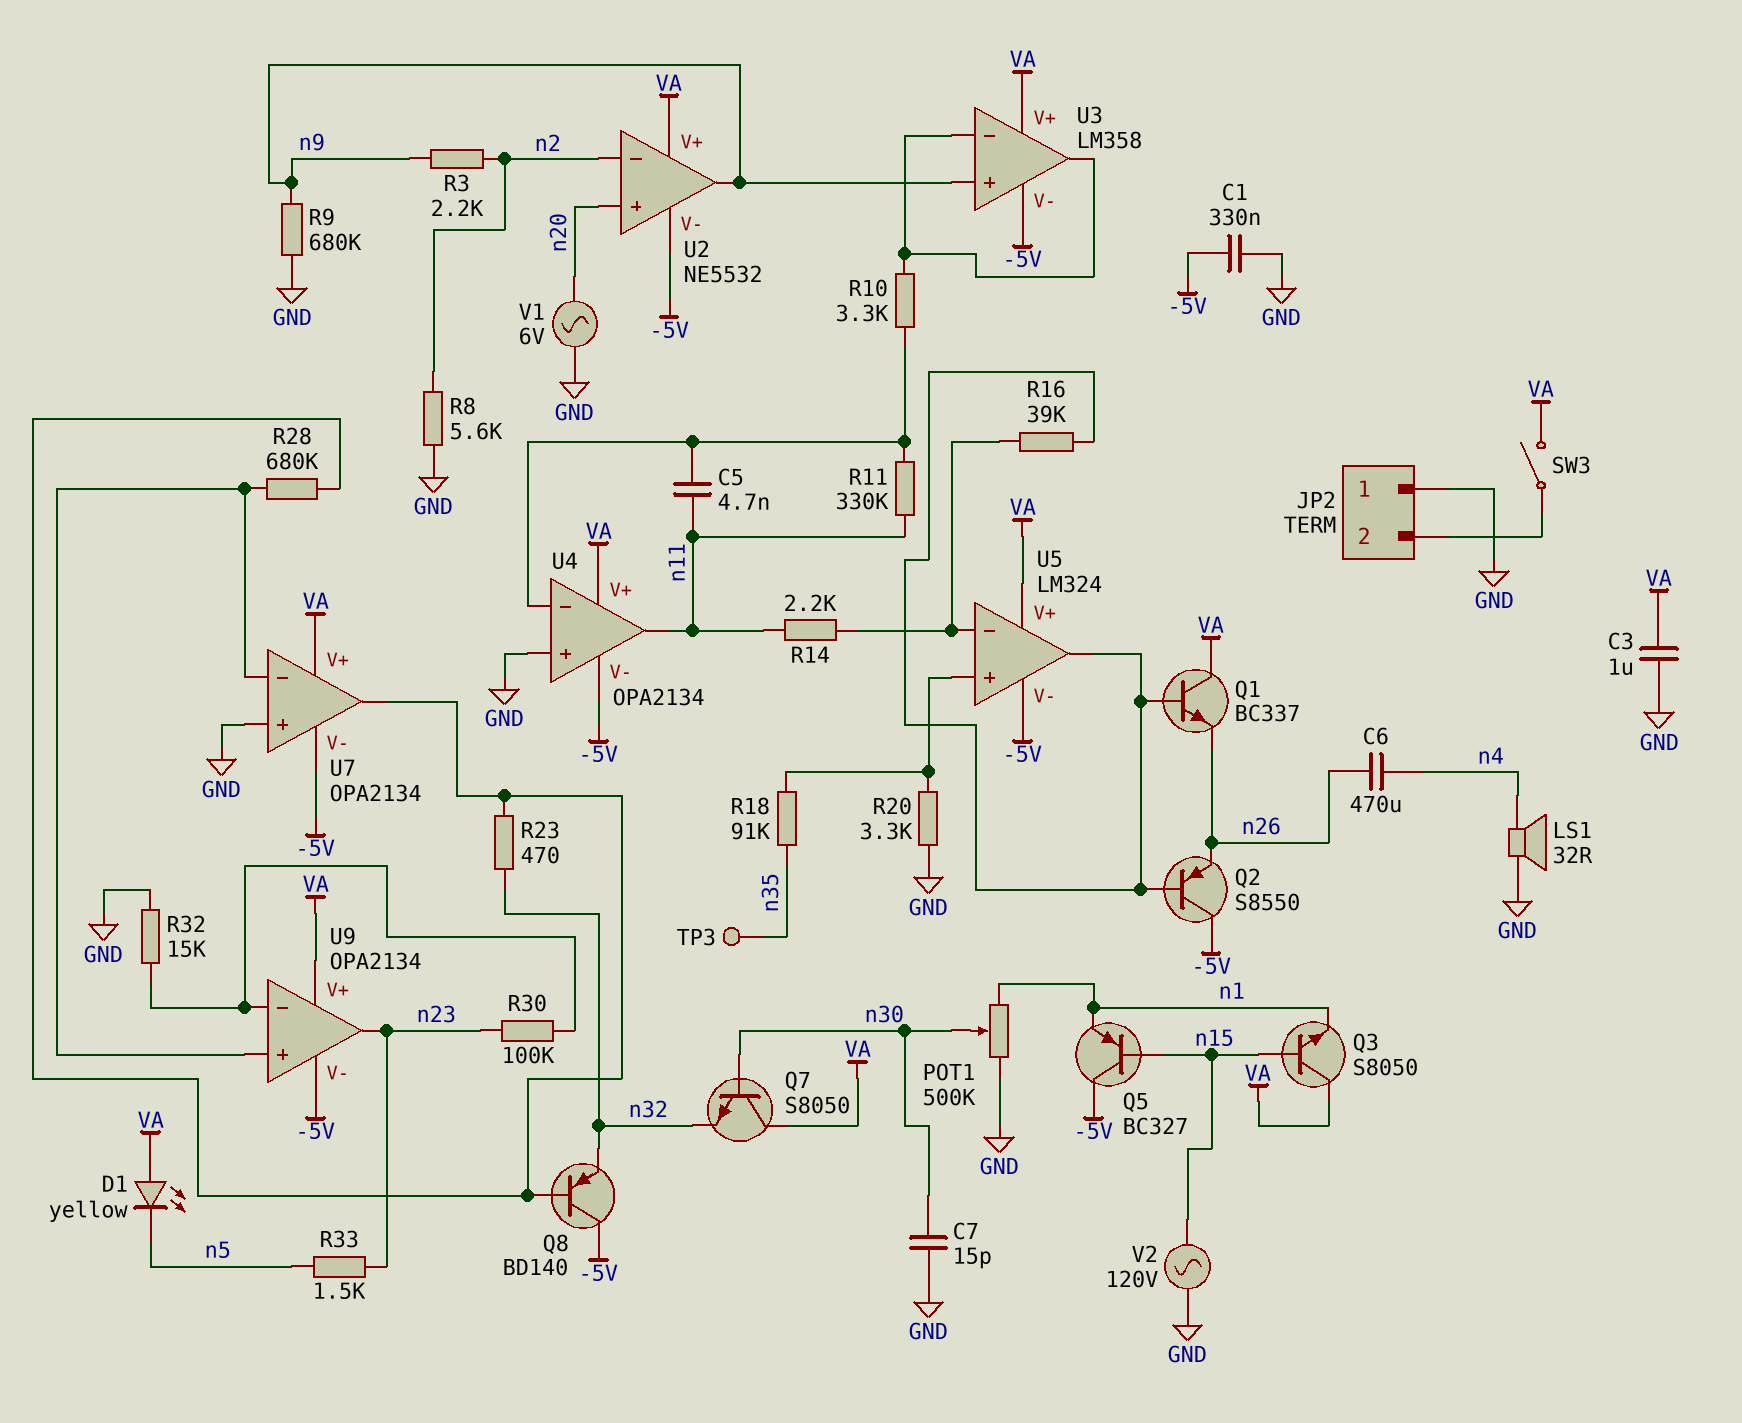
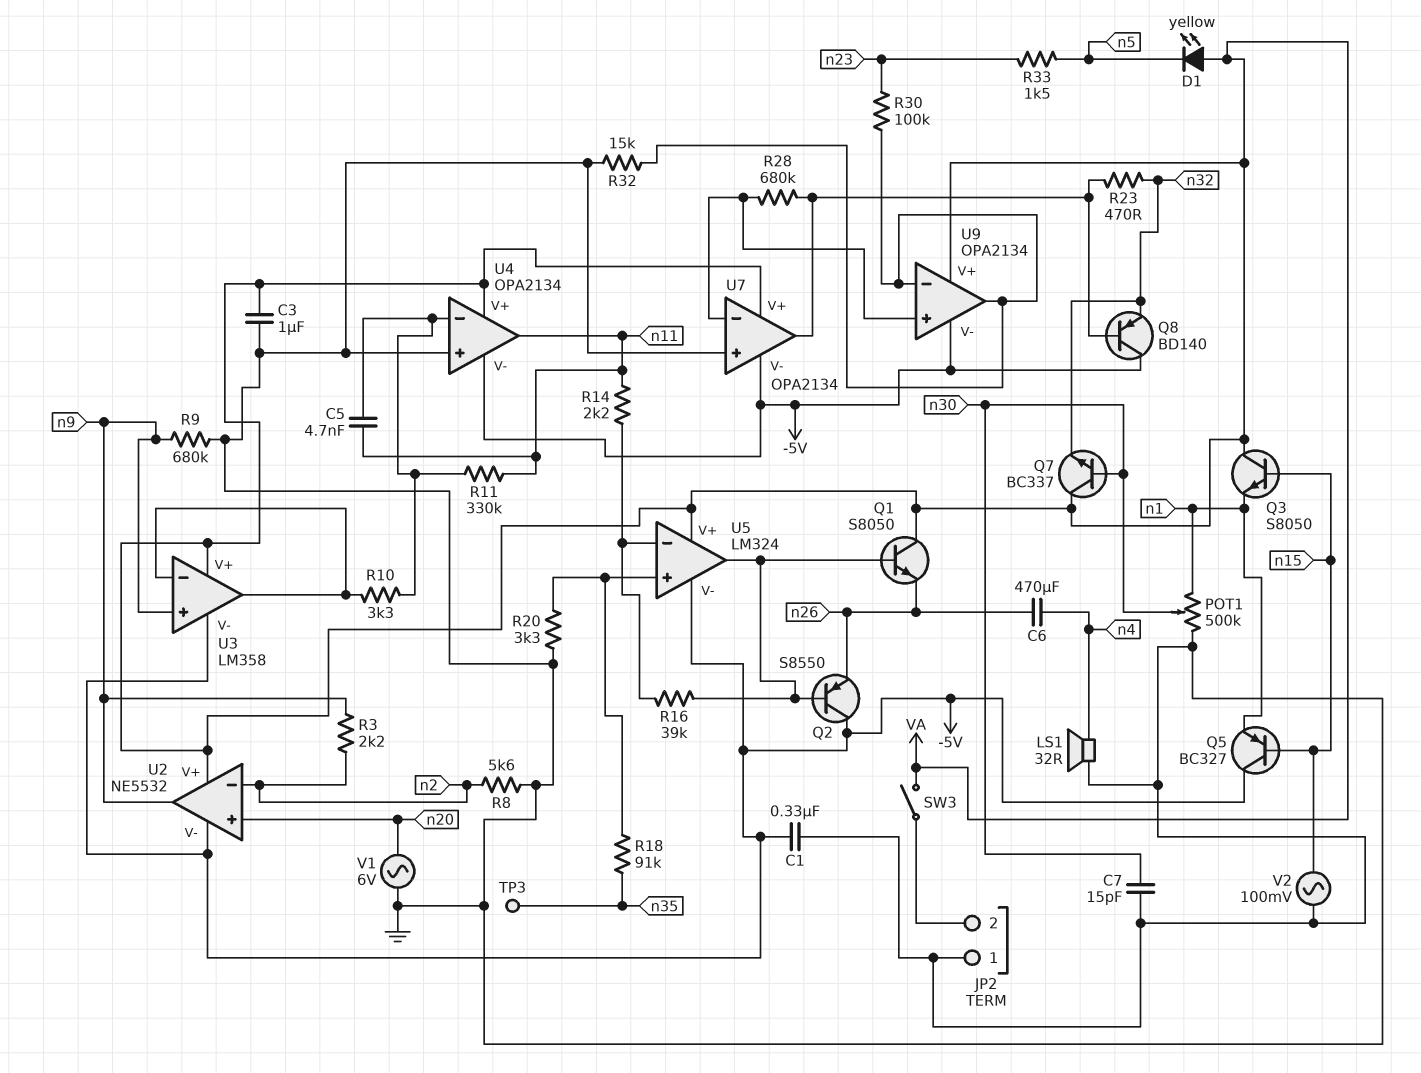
Q1: NPN BC337 (B U5/out, C VA, E n26) -> NPN S8050 (B U5/out, C VA, E n26)
Q7: NPN S8050 (B n30, C VA, E n32) -> NPN BC337 (B n30, C VA, E n32)
U9 pin out: n23 -> U9/in-
V2: AC 120V (GND, n15) -> AC 100mV (GND, n15)

